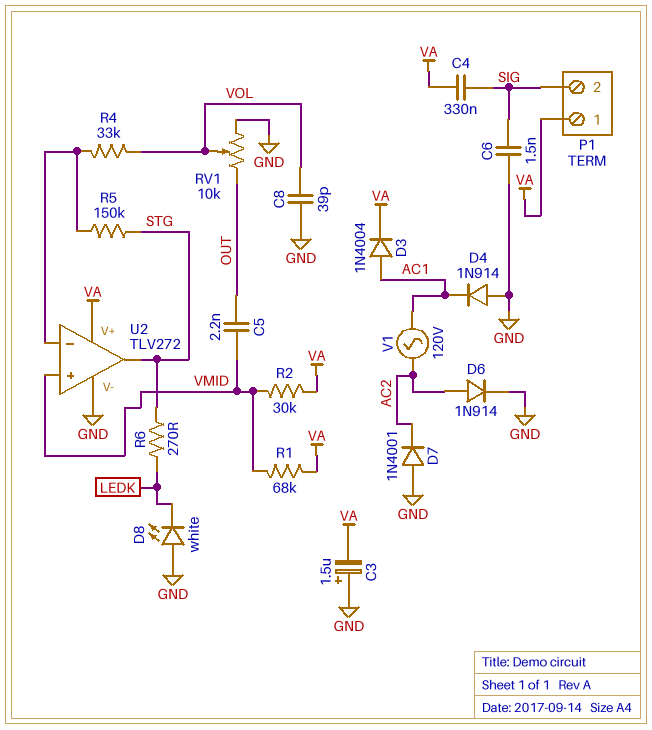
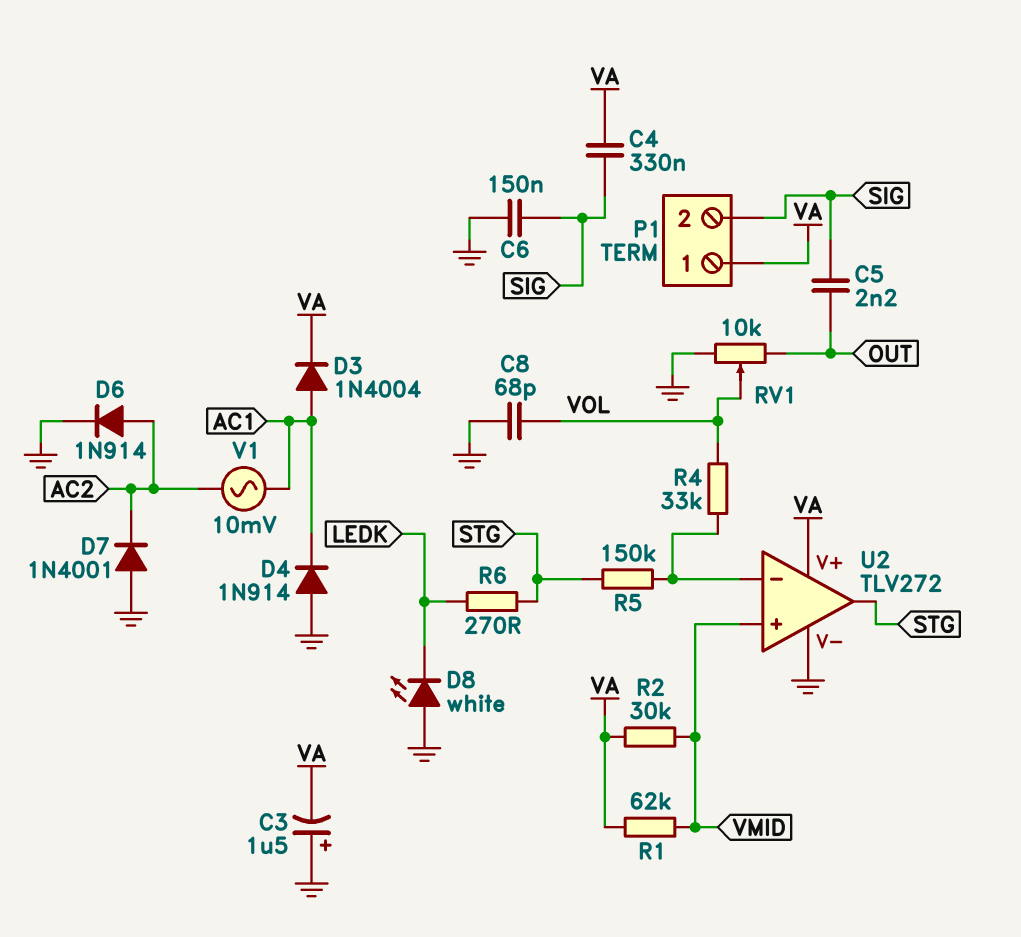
C5: 2.2nF (OUT, VMID) -> 2.2nF (OUT, SIG)
C6: 1.5nF (GND, SIG) -> 150nF (GND, SIG)
C8: 39pF (GND, VOL) -> 68pF (GND, VOL)
R1: 68k (VA, VMID) -> 62k (VA, VMID)
V1: AC 120V (AC1, AC2) -> AC 10mV (AC1, AC2)

